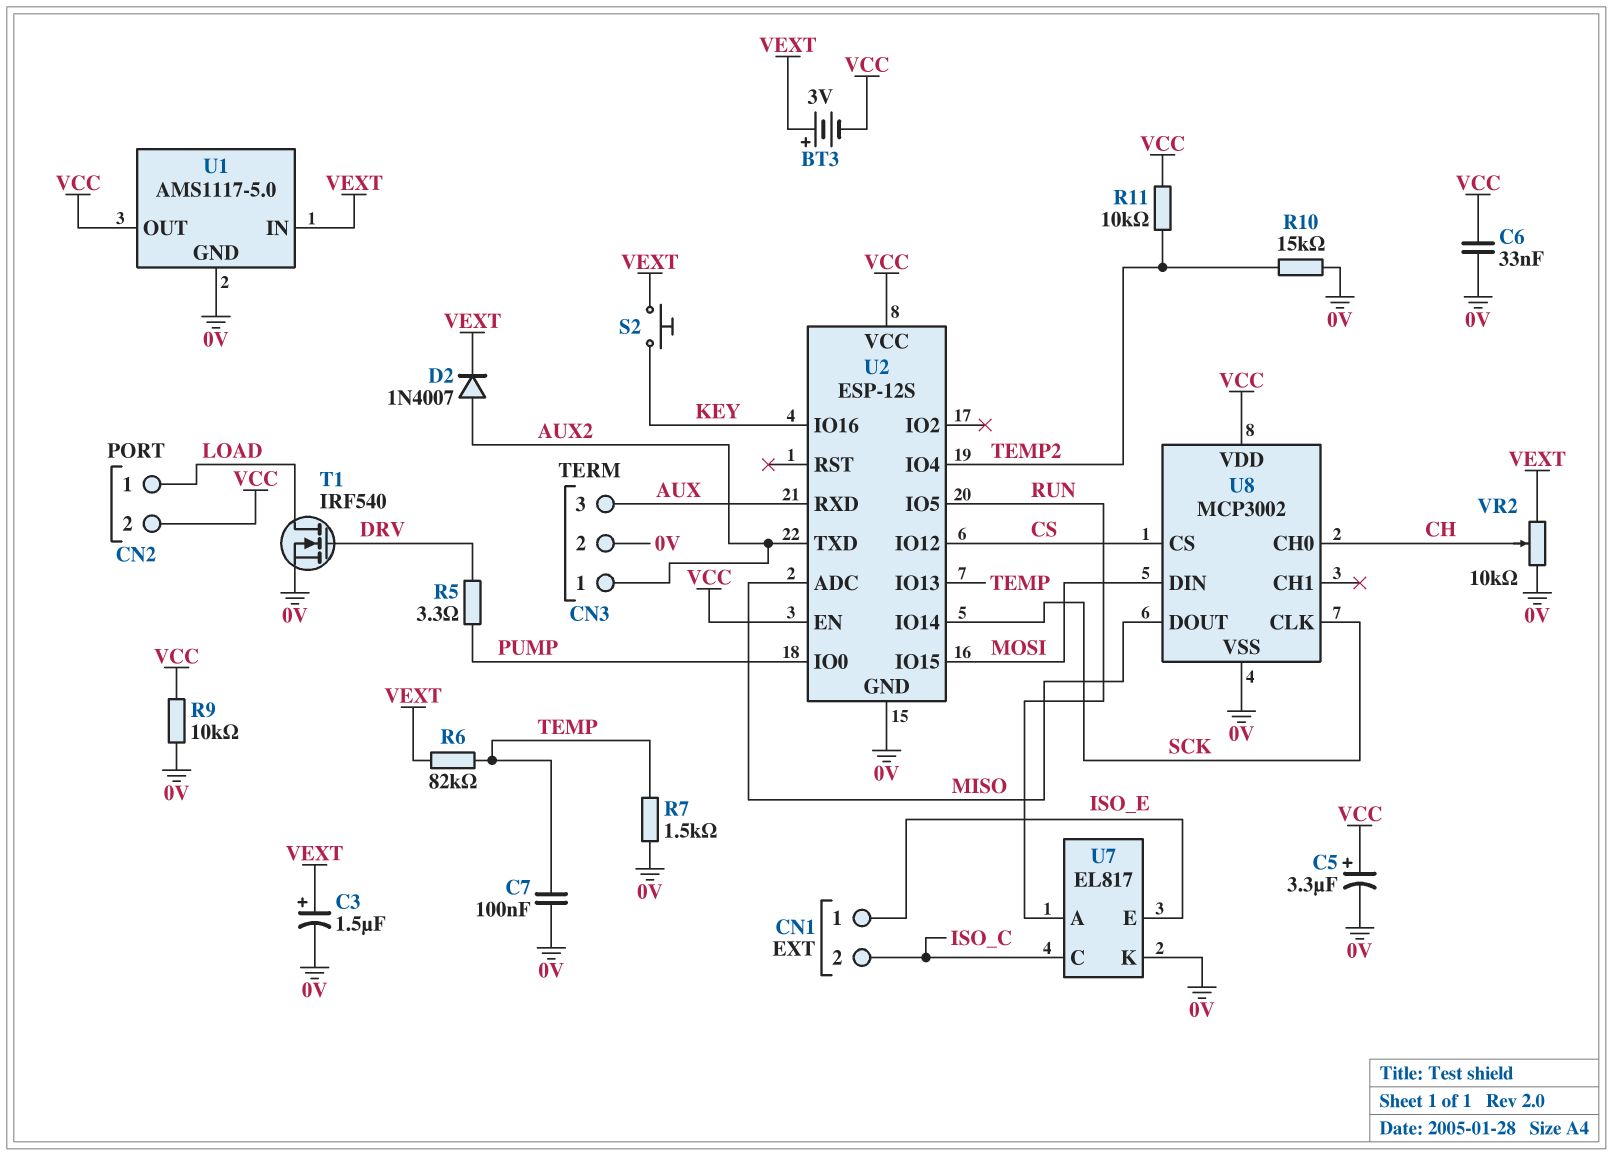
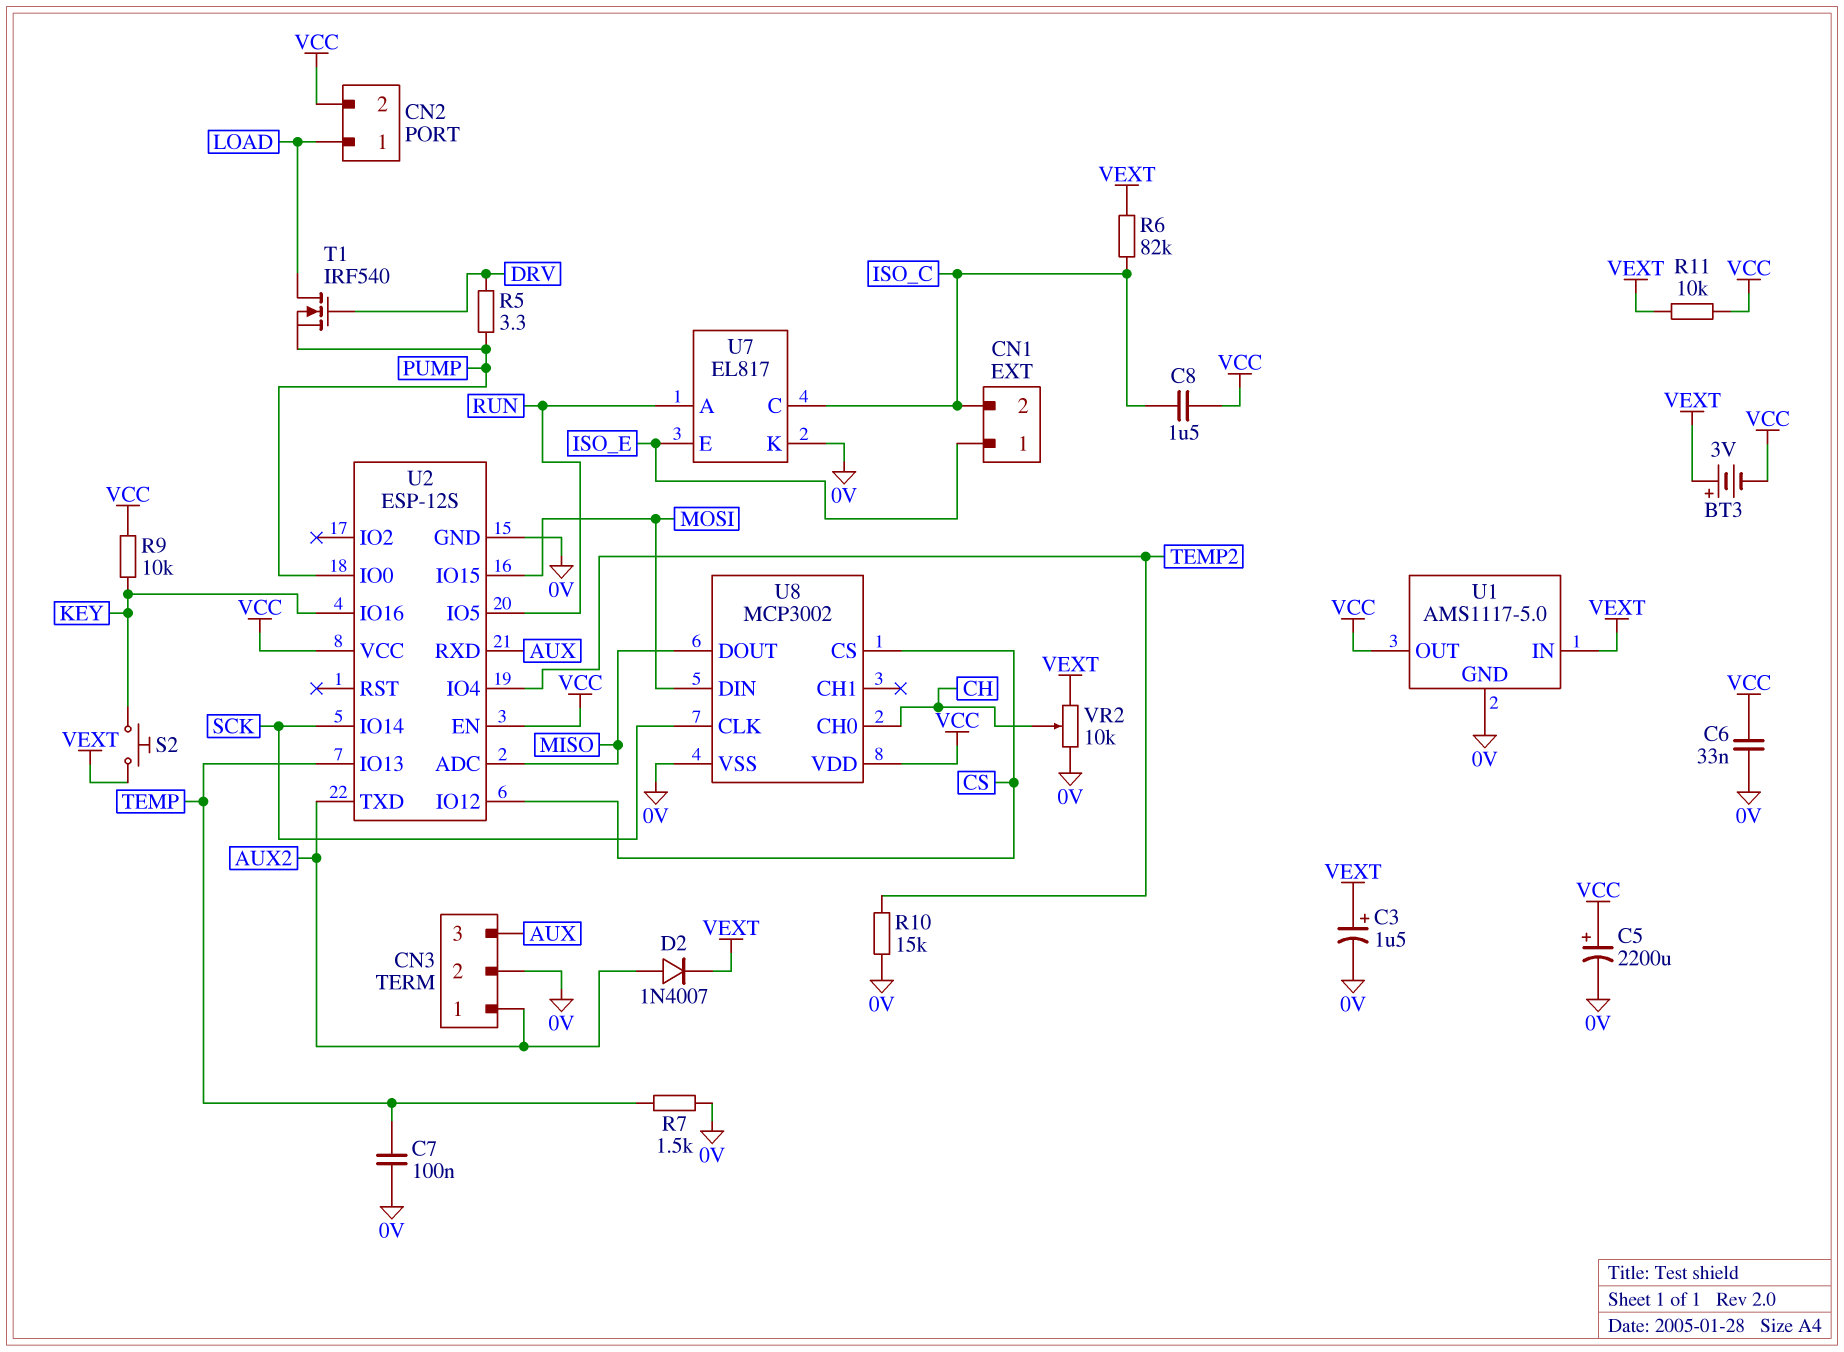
C5: 3.3uF (plus VCC, minus 0V) -> 2200uF (plus VCC, minus 0V)
C8: none -> 1.5uF (ISO_C, VCC)
R6: 82k (TEMP, VEXT) -> 82k (ISO_C, VEXT)
R9: 10k (0V, VCC) -> 10k (KEY, VCC)
R11: 10k (TEMP2, VCC) -> 10k (VCC, VEXT)
T1: NMOS IRF540 (G DRV, D LOAD, S 0V) -> NMOS IRF540 (G DRV, D LOAD, S PUMP)

